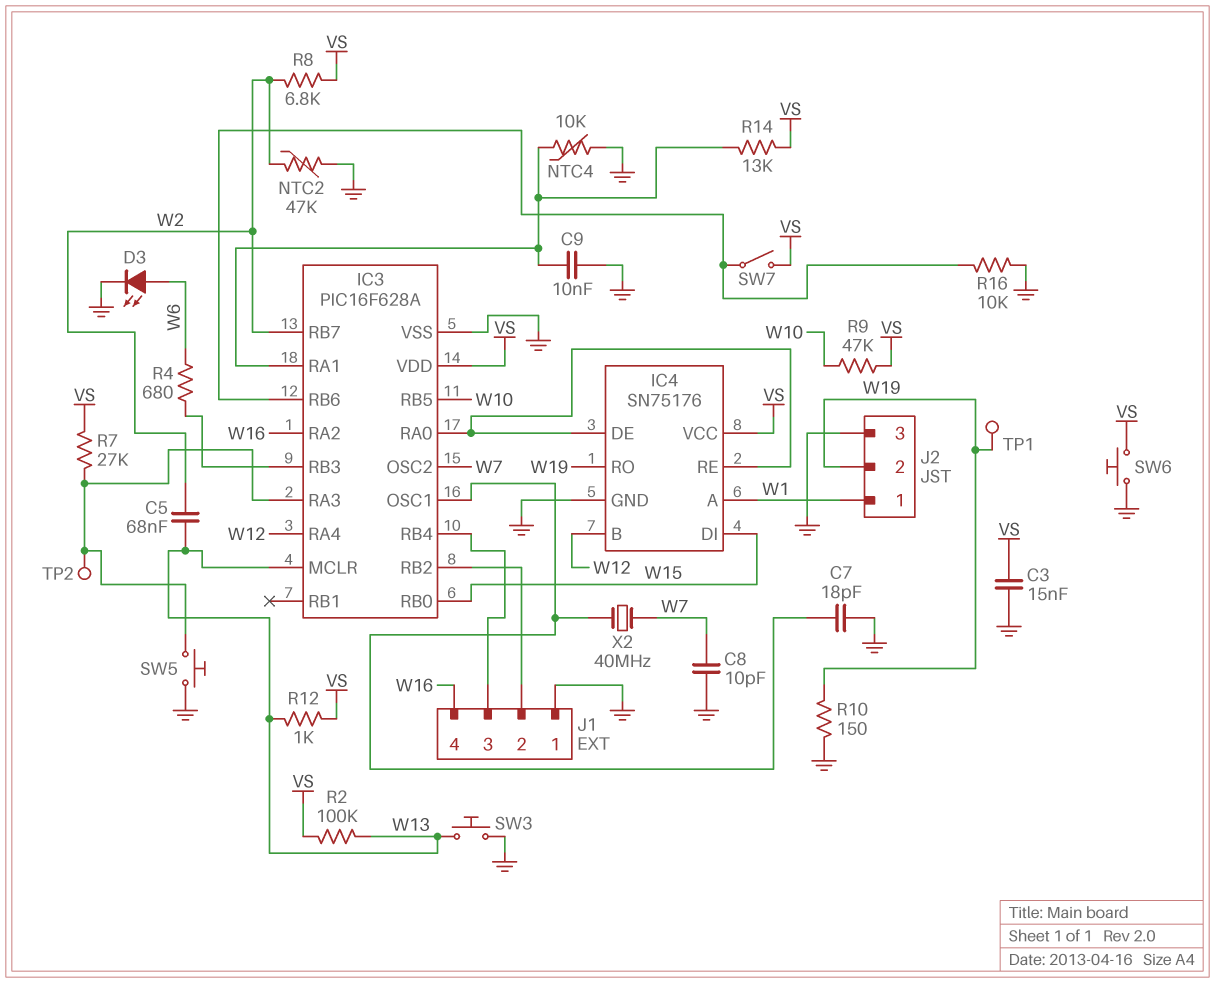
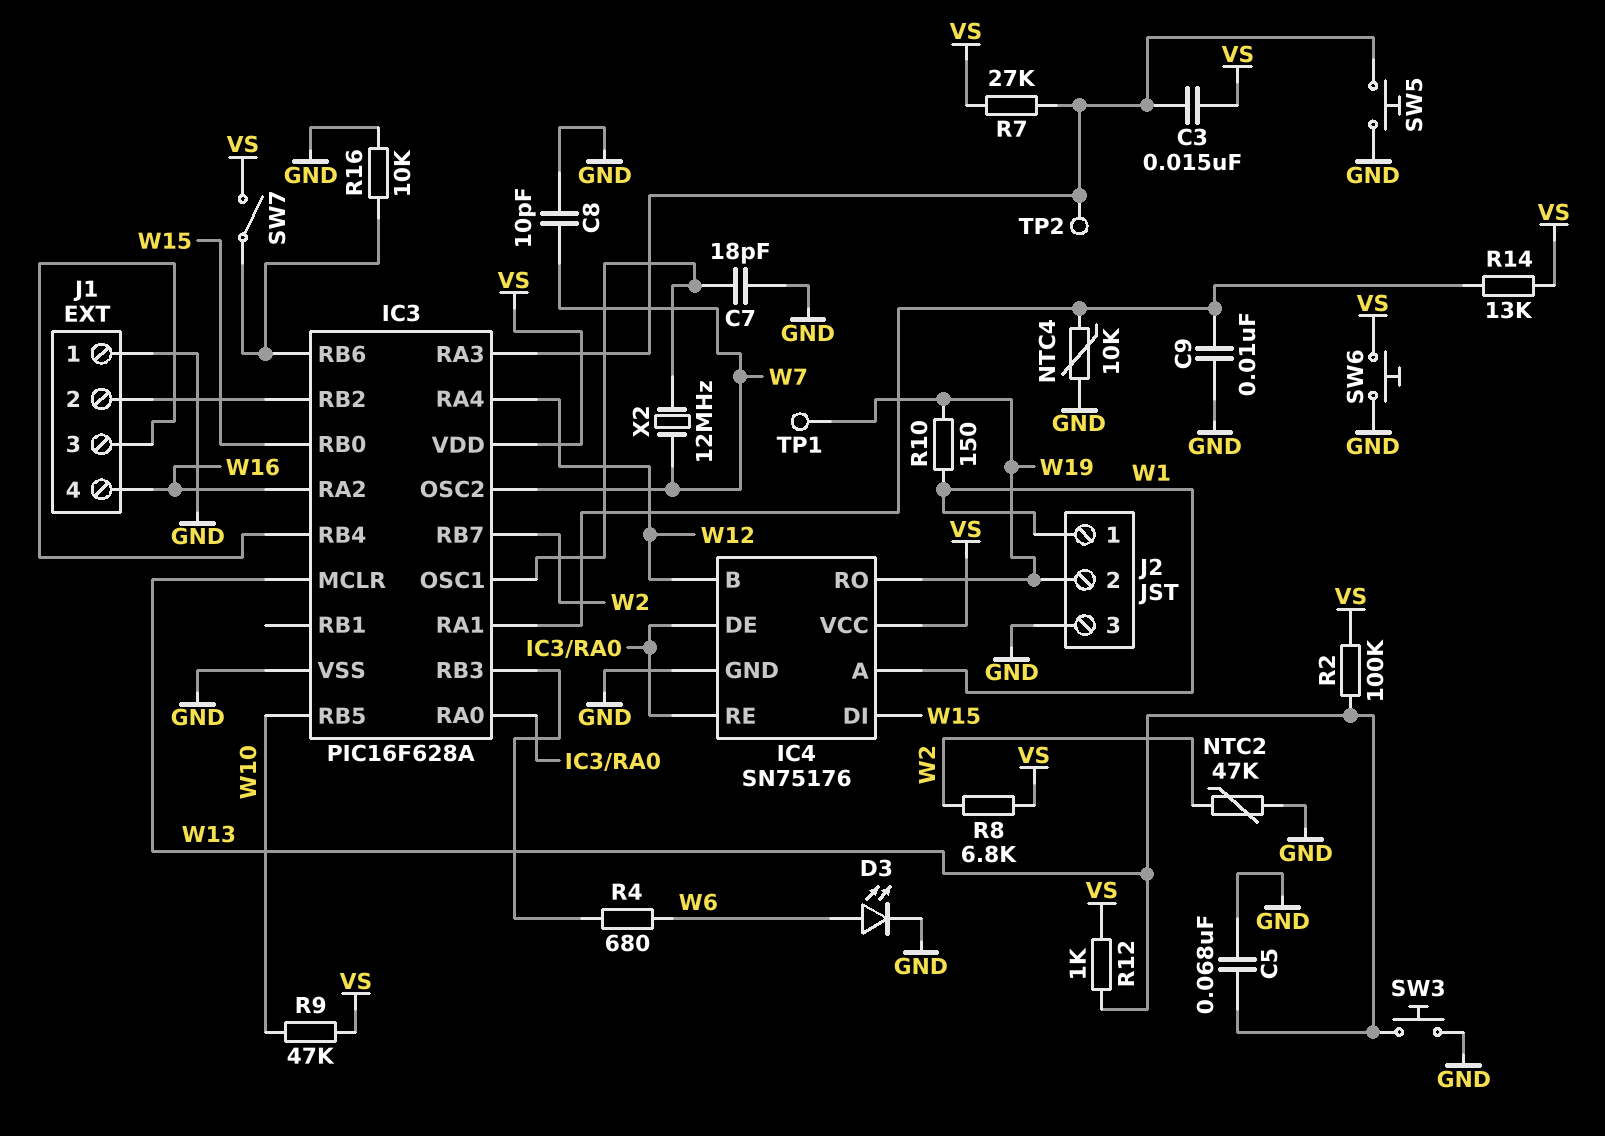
C3: 15nF (GND, VS) -> 15nF (IC3/RA3, VS)
C5: 68nF (W2, W13) -> 68nF (GND, W13)
R10: 150 (GND, W19) -> 150 (W1, W19)
X2: 40MHz (IC3/OSC1, W7) -> 12MHz (IC3/OSC1, W7)

